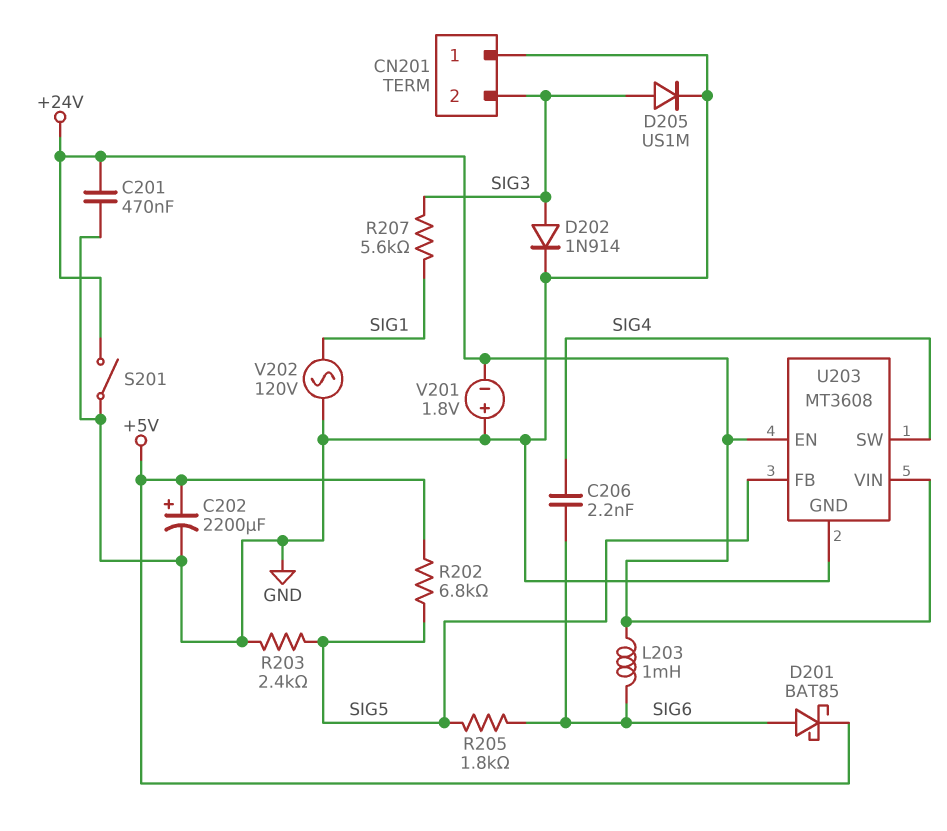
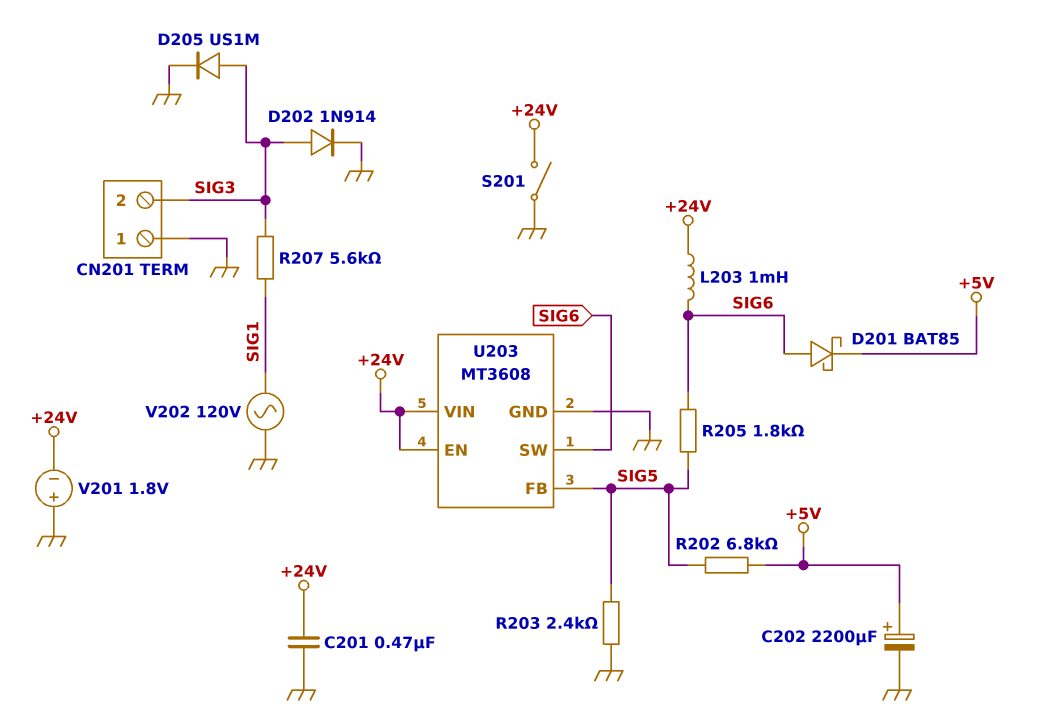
C206: 2.2nF (SIG4, SIG6) -> none
U203 pin SW: SIG4 -> SIG6

